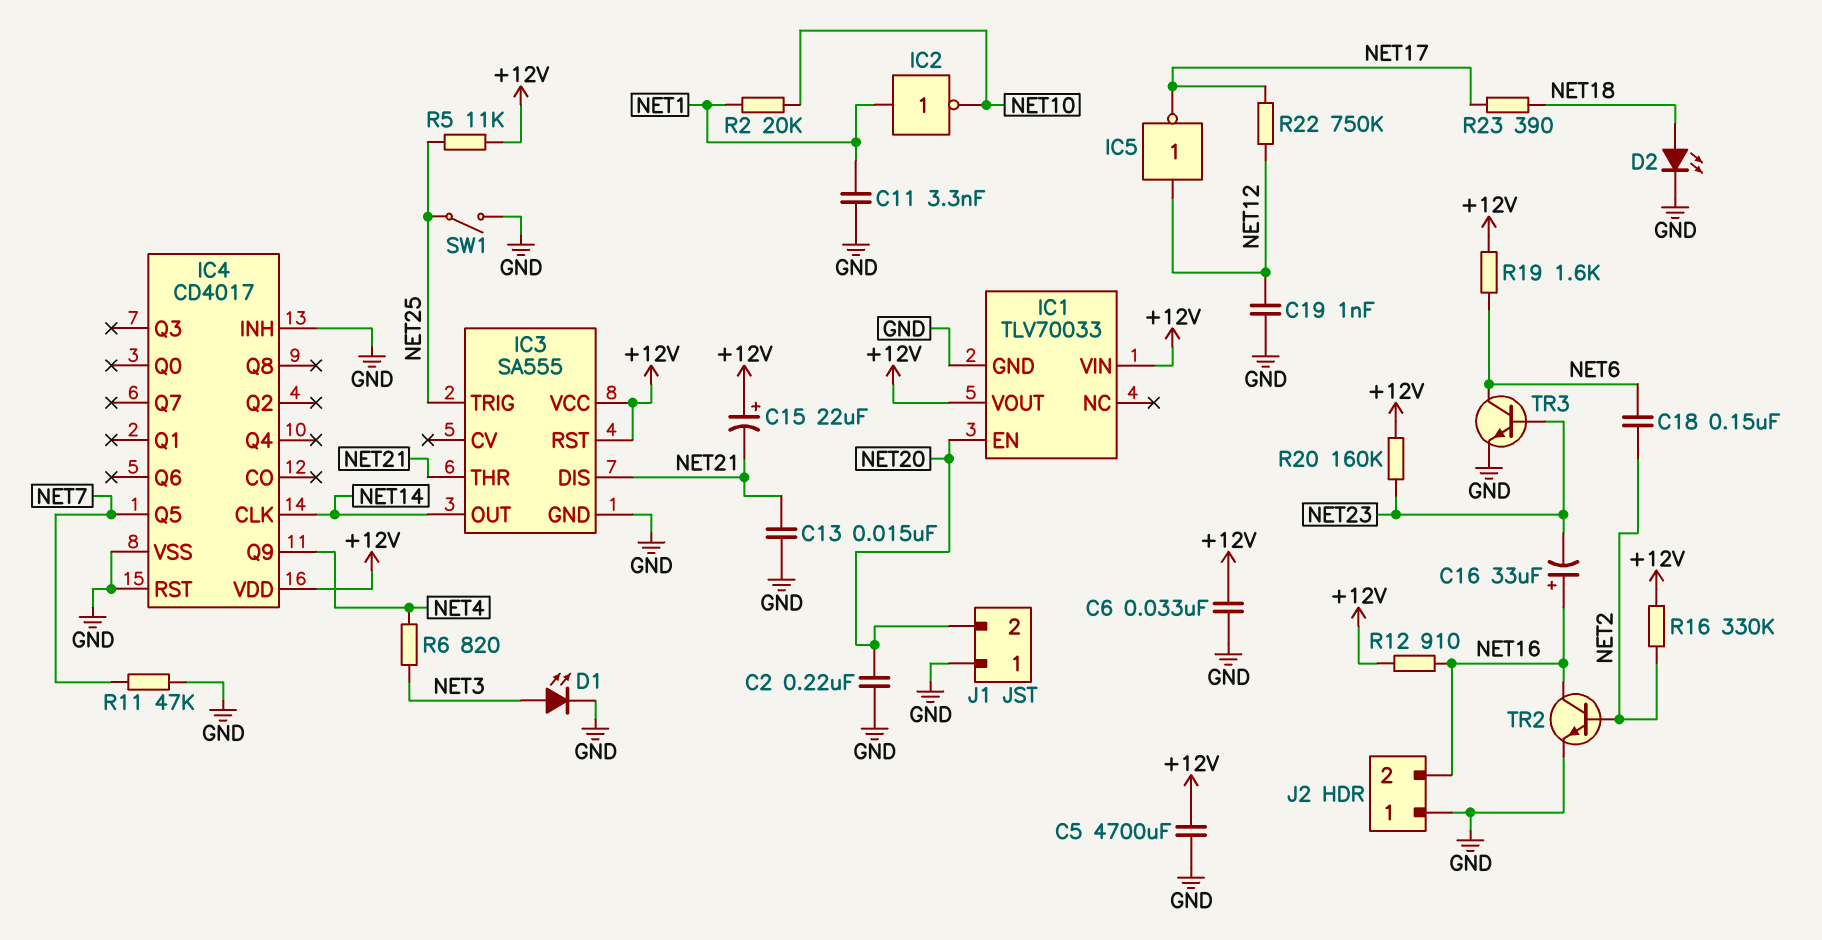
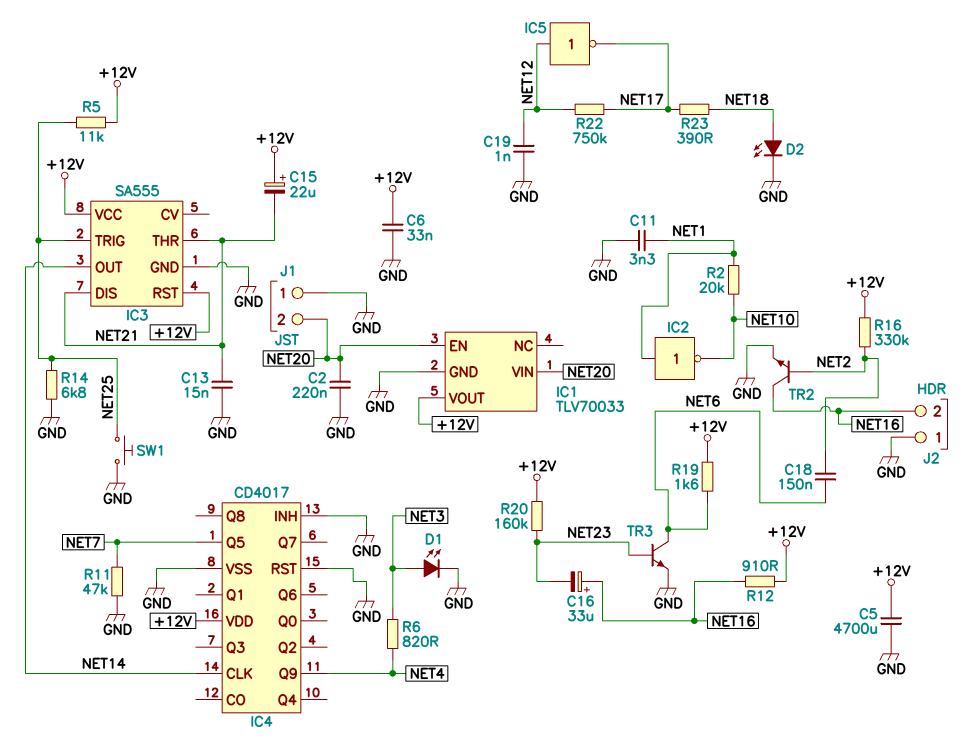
IC1 pin VIN: +12V -> NET20
R14: none -> 6.8k (GND, NET25)
SW1: switch (GND, NET25) -> button (GND, NET25)

